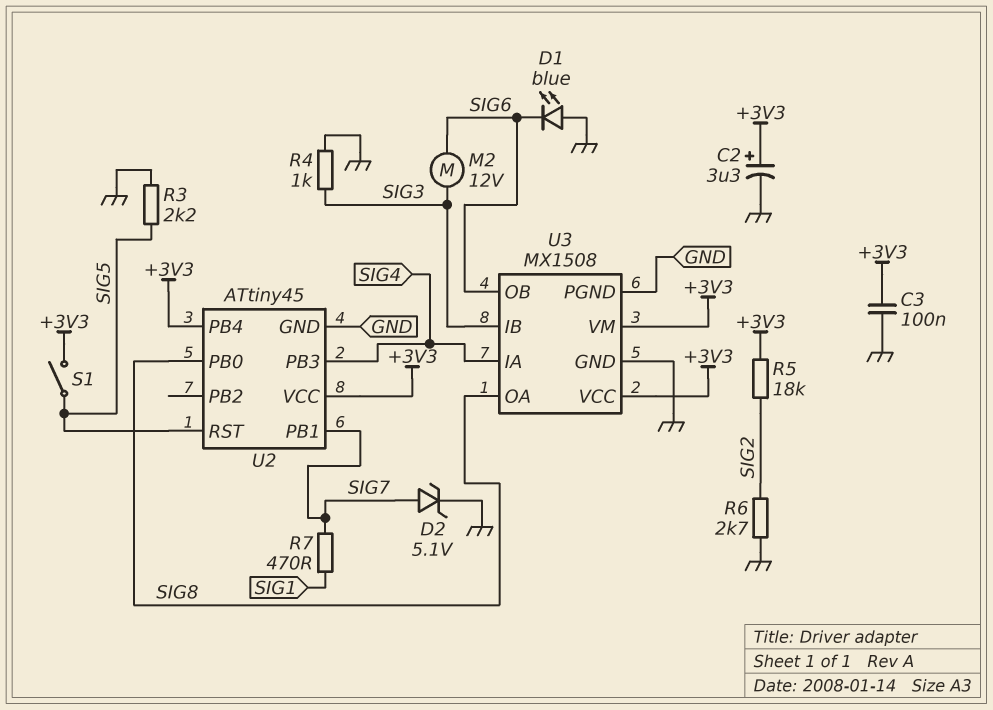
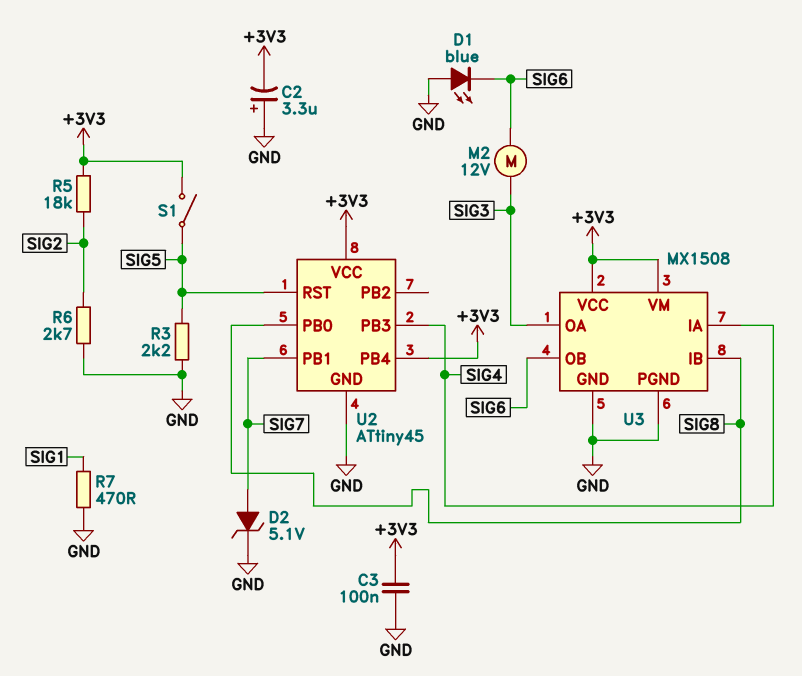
C2: 3.3uF (plus +3V3, minus GND) -> 3.3uF (plus GND, minus +3V3)
R4: 1k (GND, SIG3) -> none
R7: 470 (SIG1, SIG7) -> 470 (GND, SIG1)
U3 pin IB: SIG3 -> SIG8
U3 pin OA: SIG8 -> SIG3

